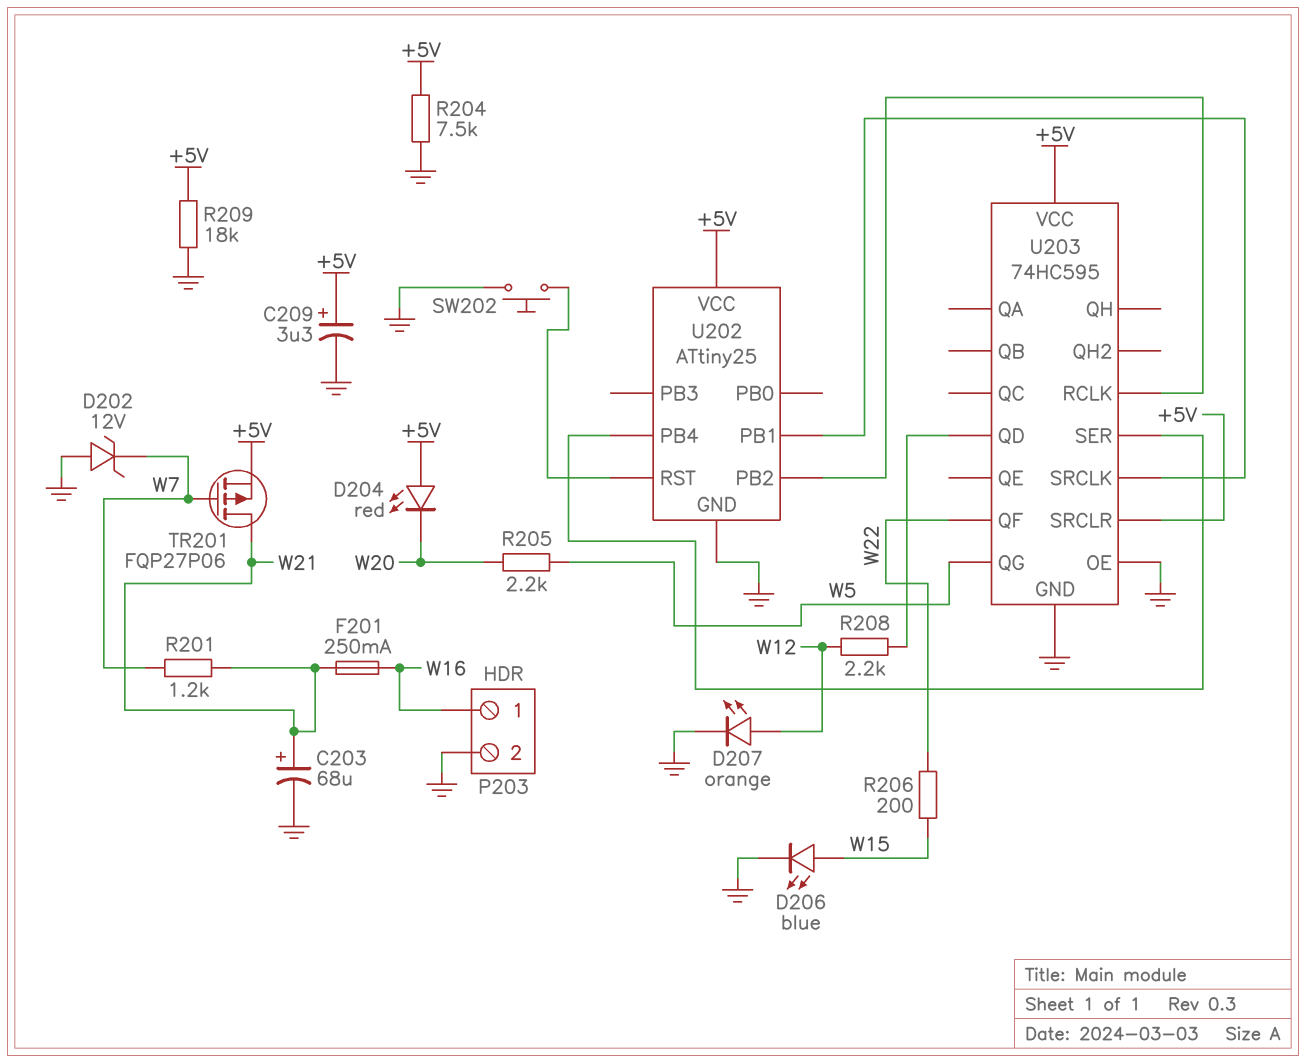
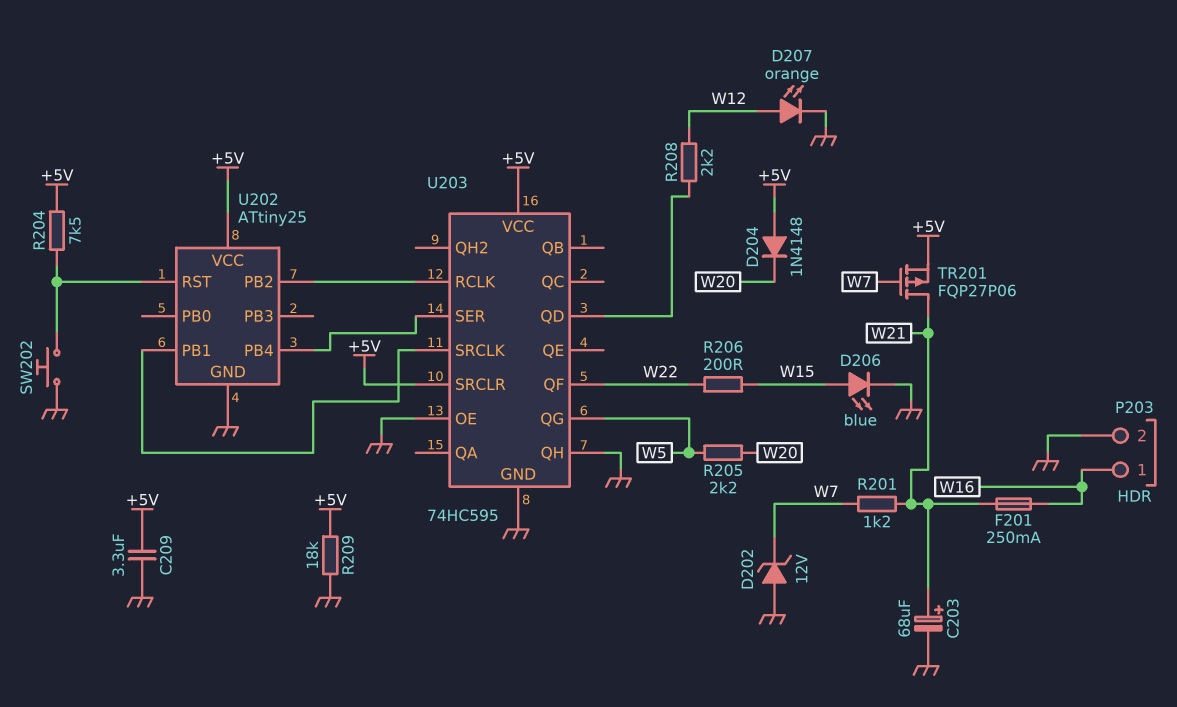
C209: 3.3uF (plus +5V, minus GND) -> 3.3uF (+5V, GND)
D204: LED red (A +5V, K W20) -> diode 1N4148 (A +5V, K W20)
R204: 7.5k (+5V, GND) -> 7.5k (+5V, U202/RST)
U203 pin QH: none -> GND

